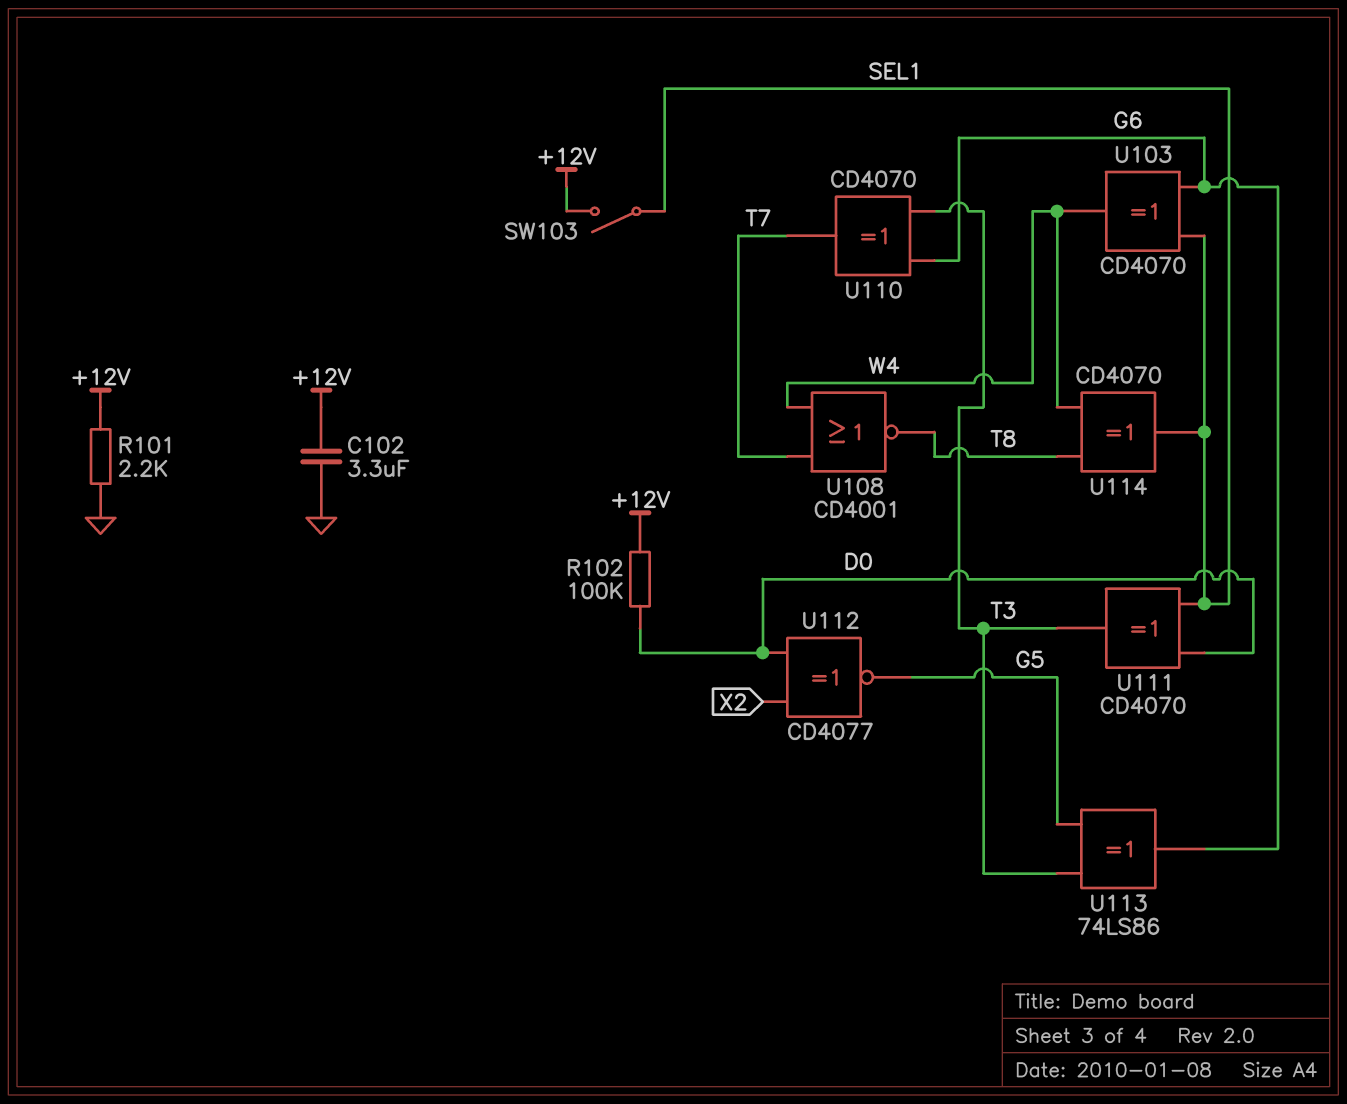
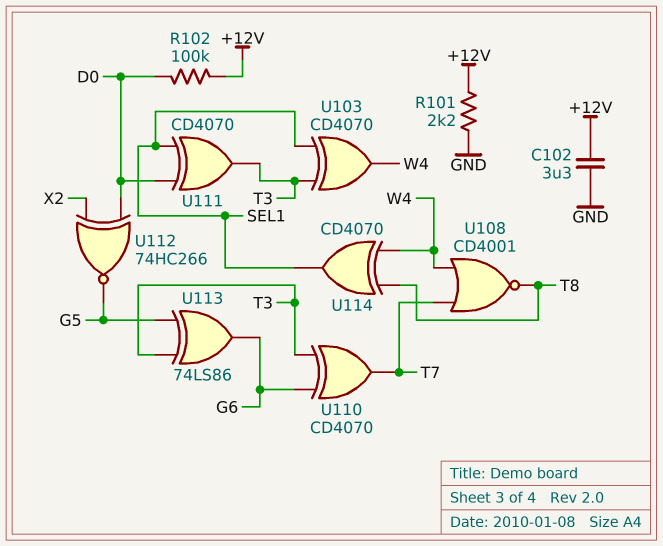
SW103: switch (+12V, SEL1) -> none
U103: XOR CD4070 (in G6, in SEL1, out W4) -> XOR CD4070 (in SEL1, in T3, out W4)
U112: XNOR CD4077 (in D0, in X2, out G5) -> XNOR 74HC266 (in D0, in X2, out G5)

